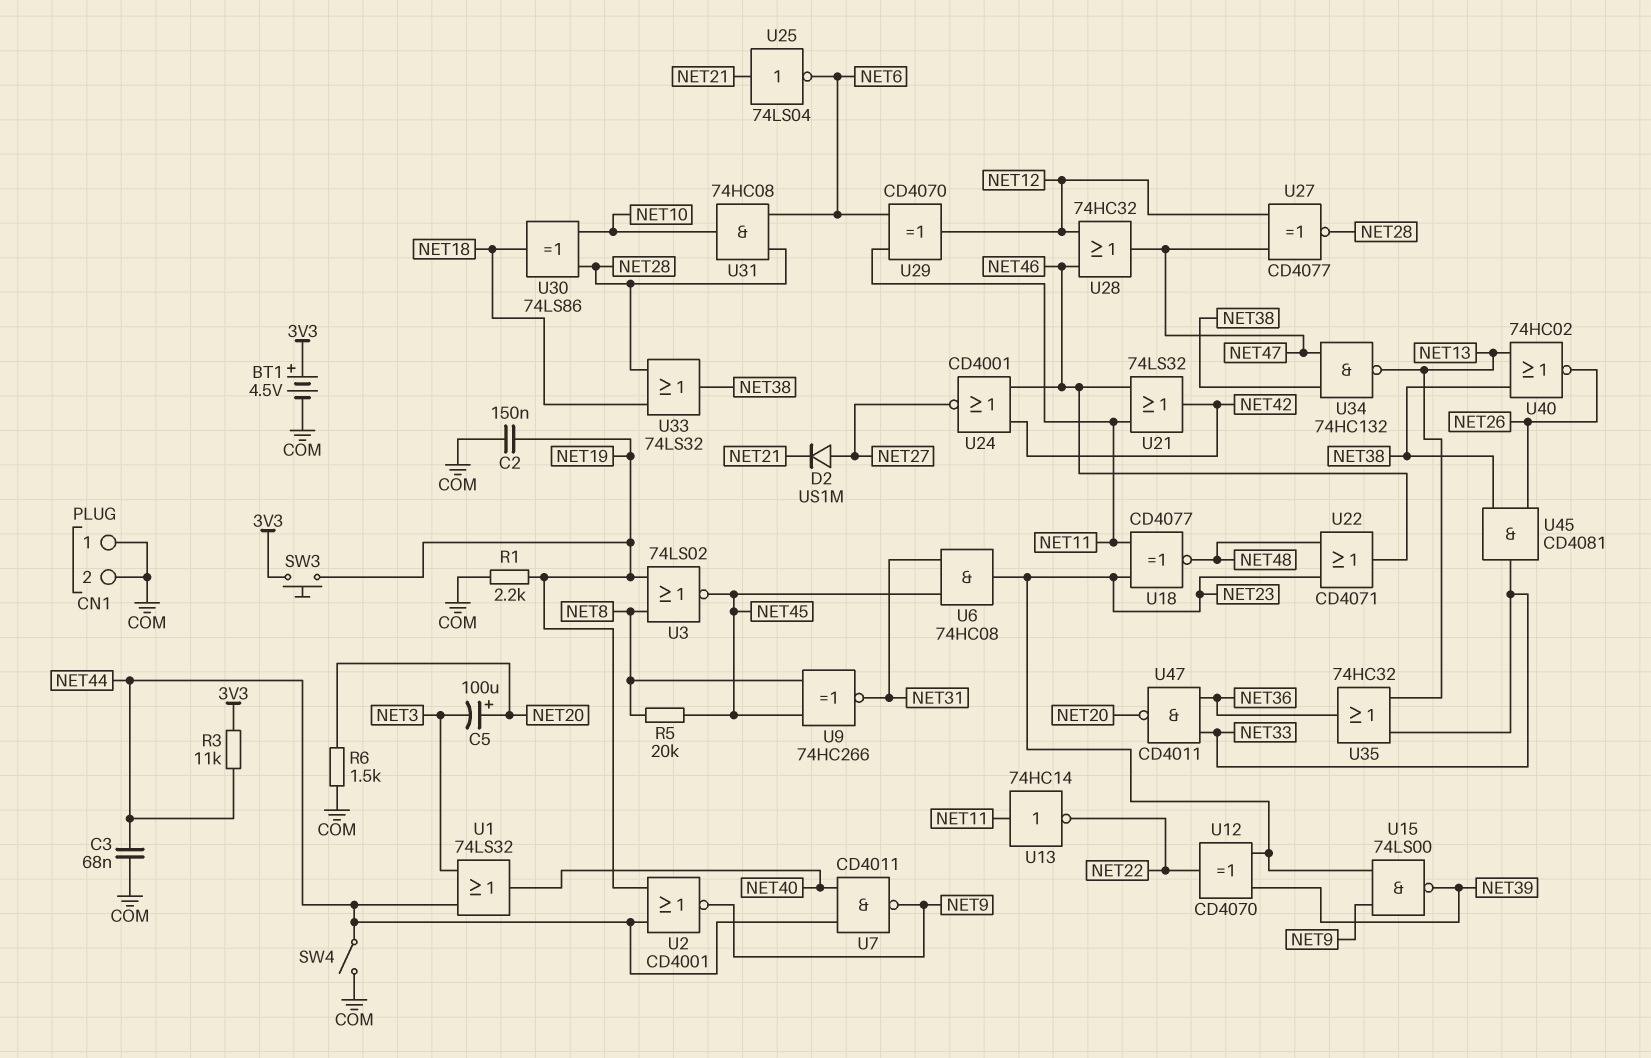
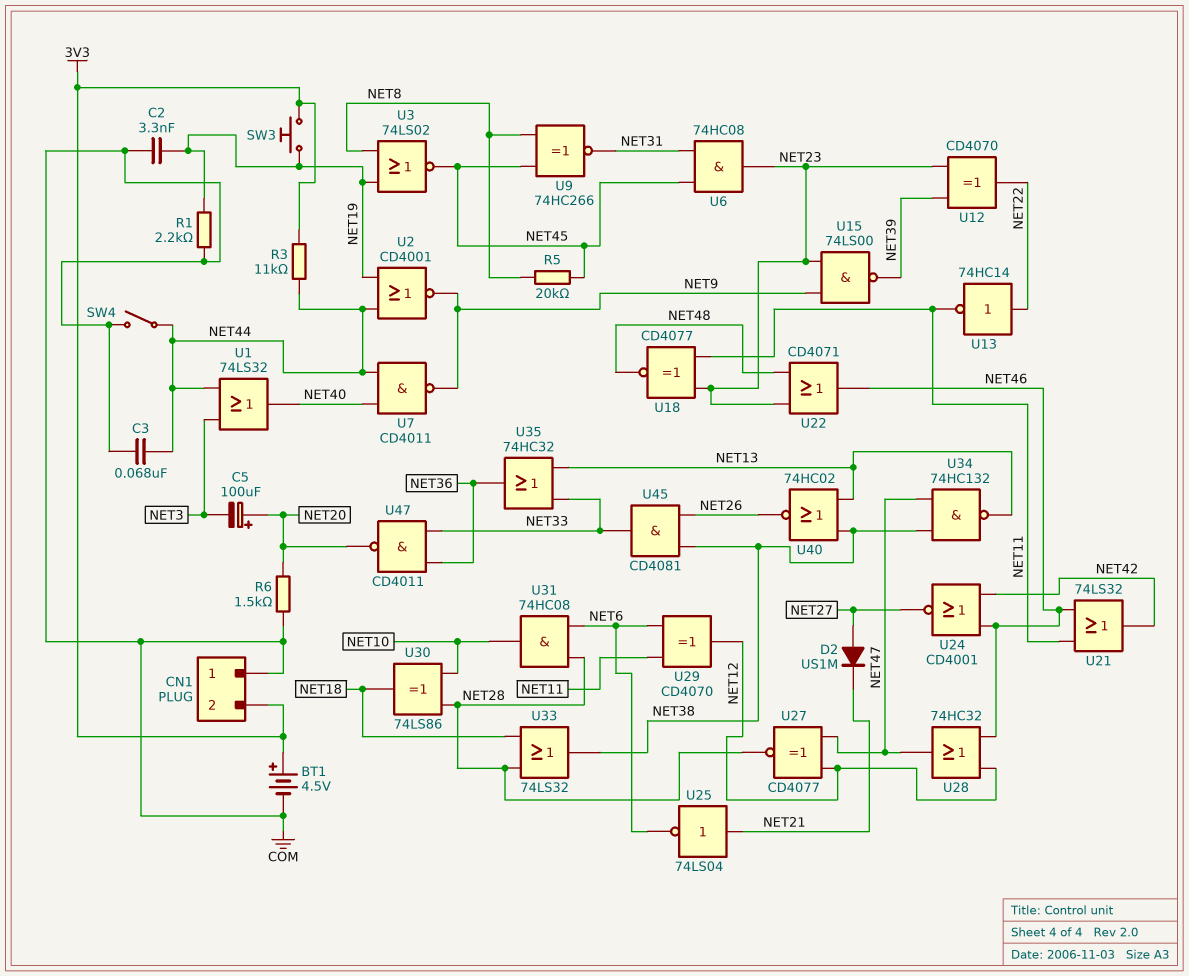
C2: 150nF (COM, NET19) -> 3.3nF (COM, NET19)
CN1 pin 2: COM -> 3V3
U13: NOT 74HC14 (in NET11, out NET22) -> NOT 74HC14 (in NET22, out NET11)

